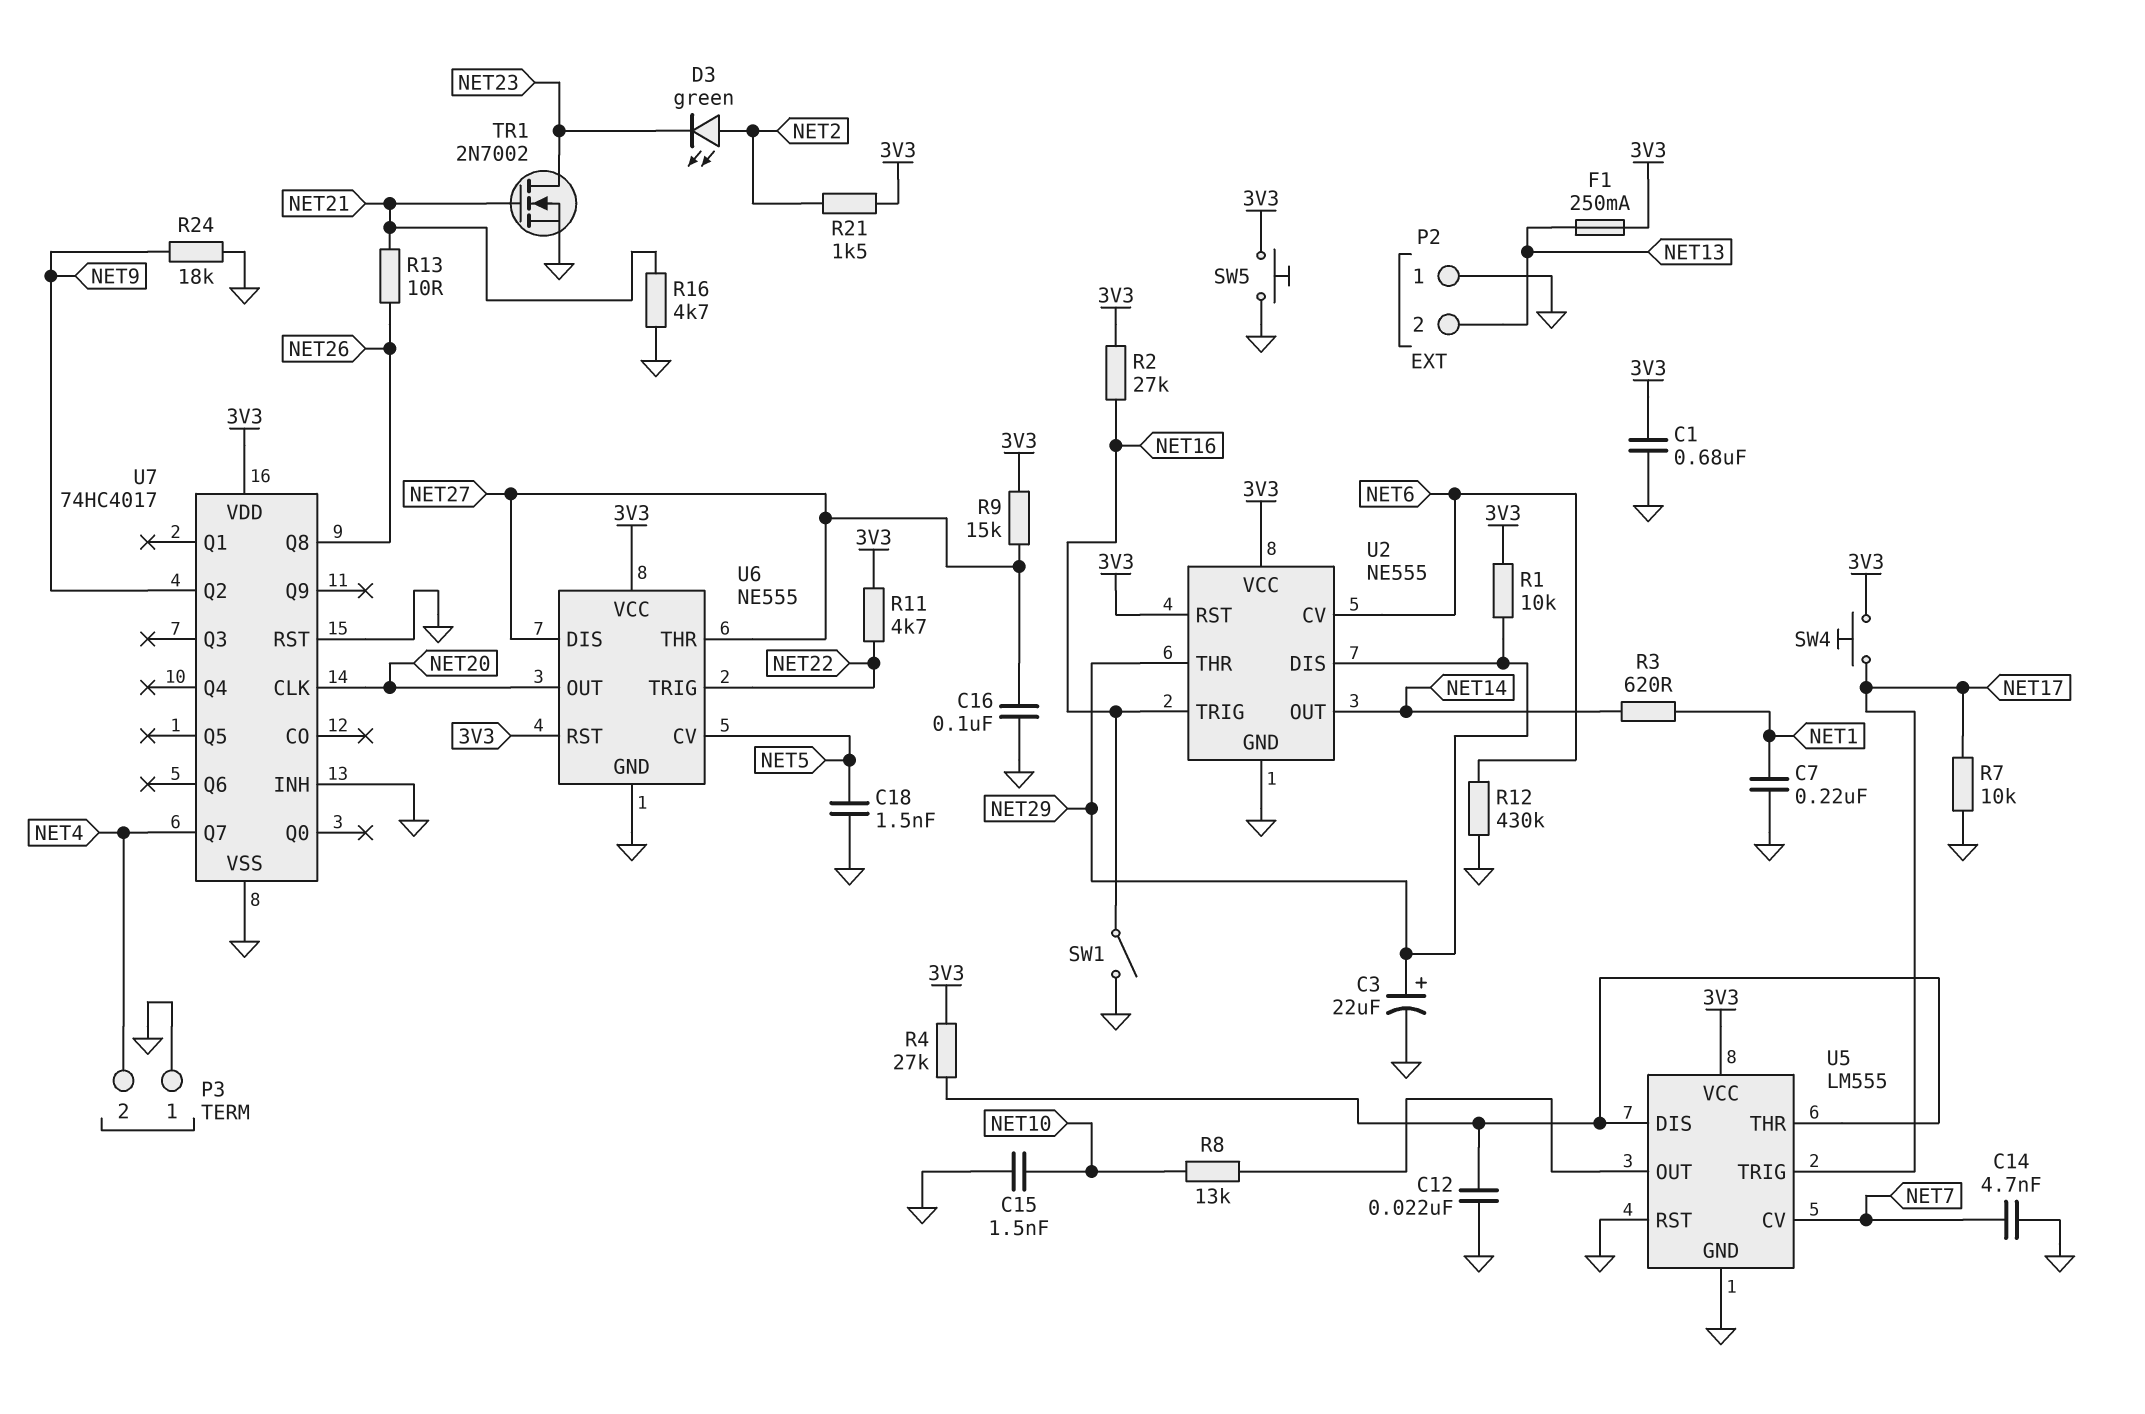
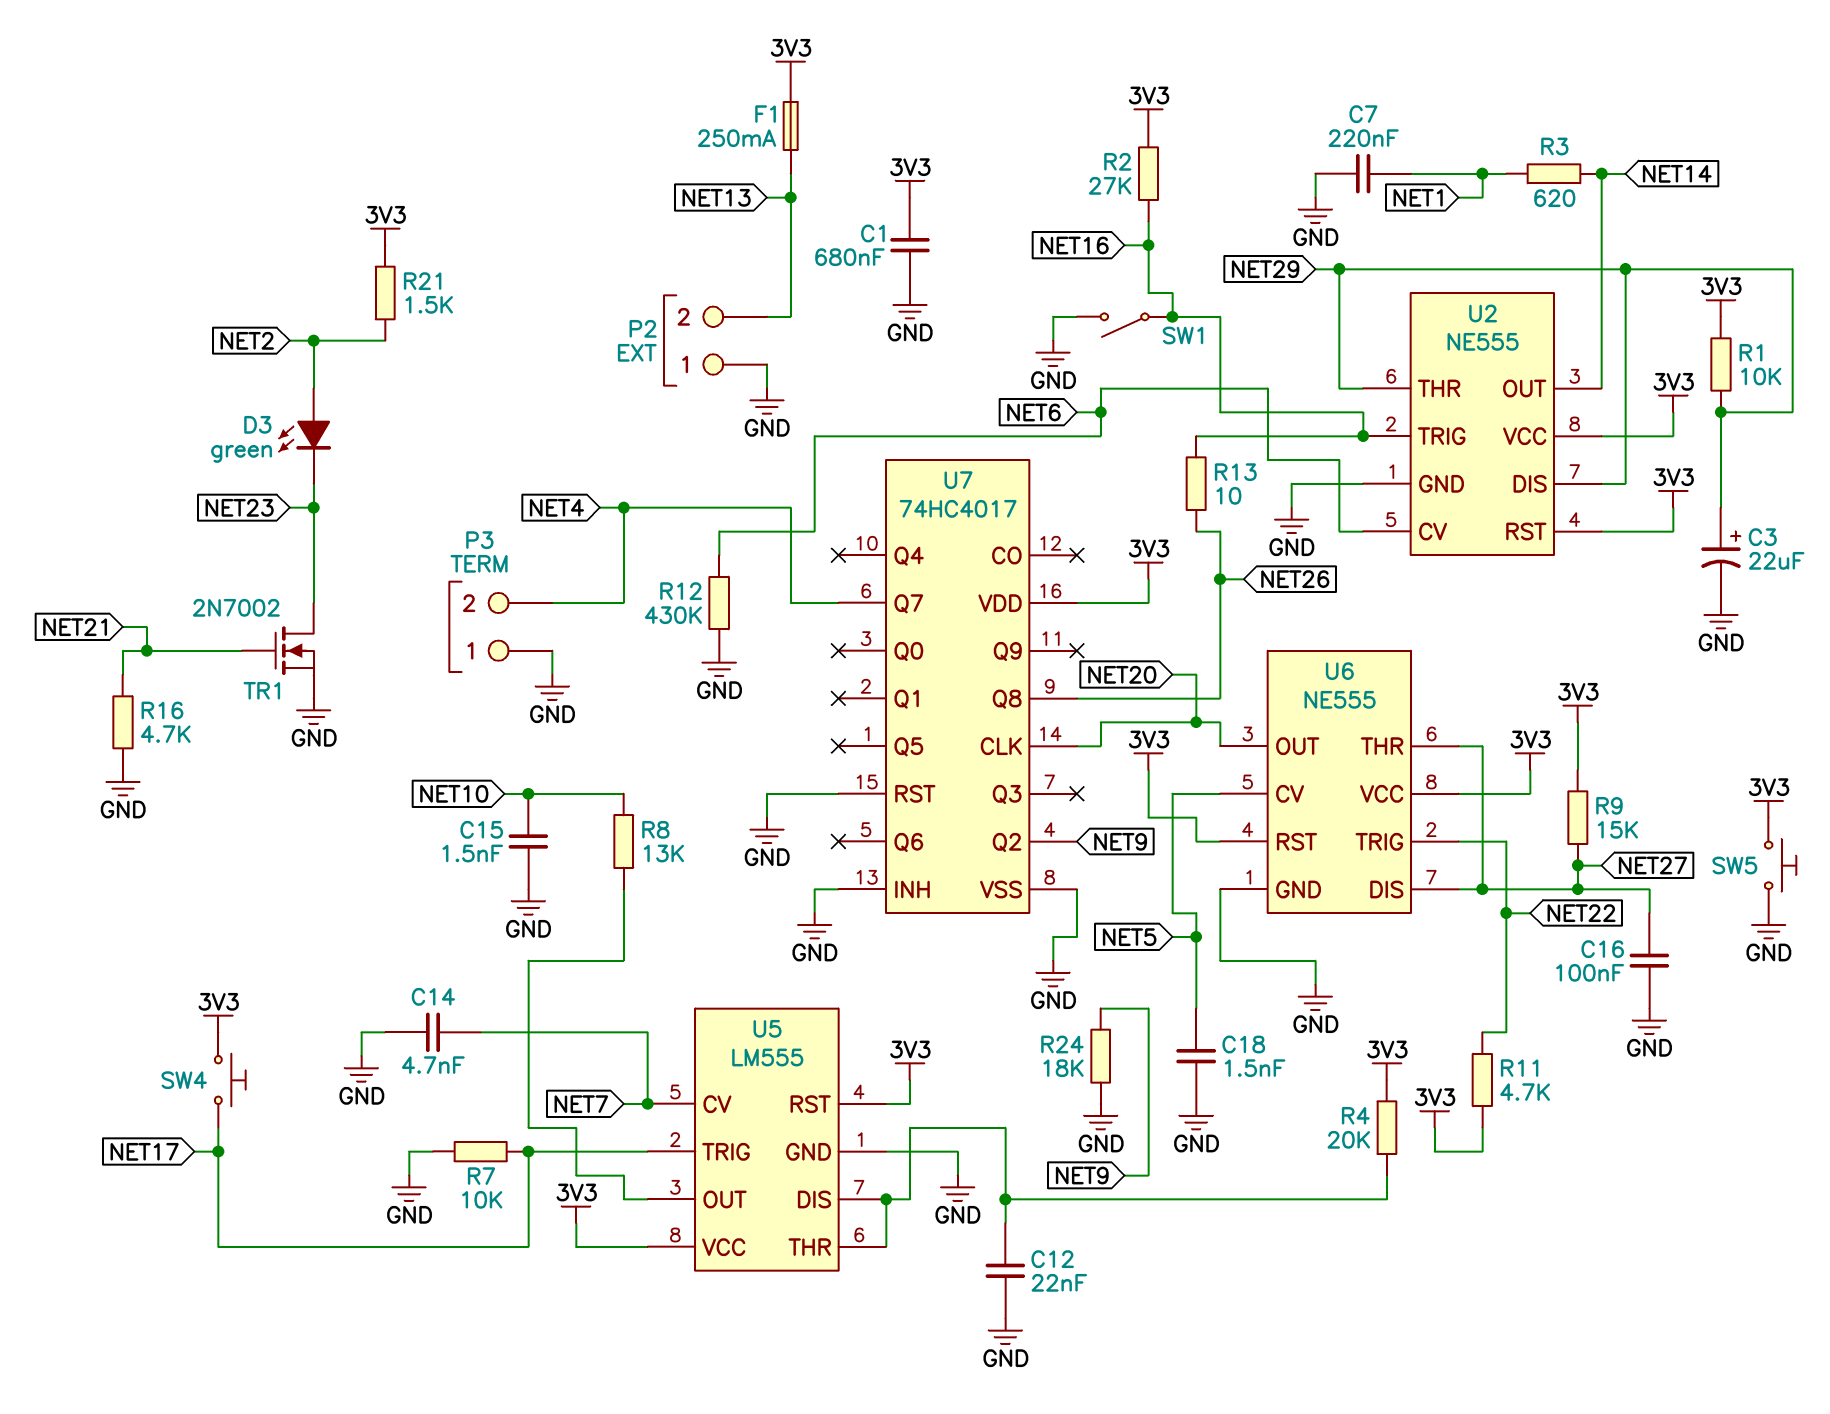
R4: 27k (3V3, U5/DIS) -> 20k (3V3, U5/DIS)
R13: 10 (NET21, NET26) -> 10 (NET16, NET26)
U5 pin RST: GND -> 3V3

